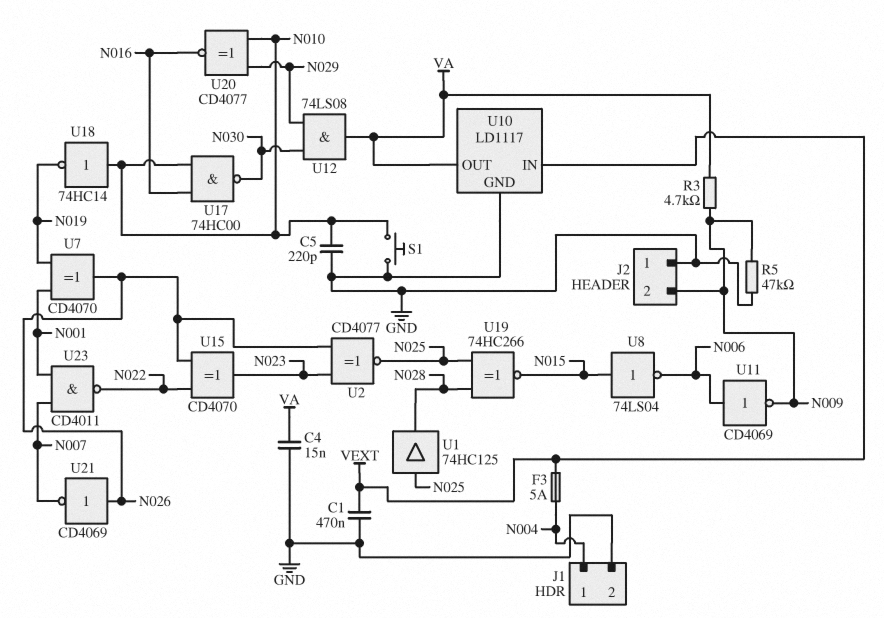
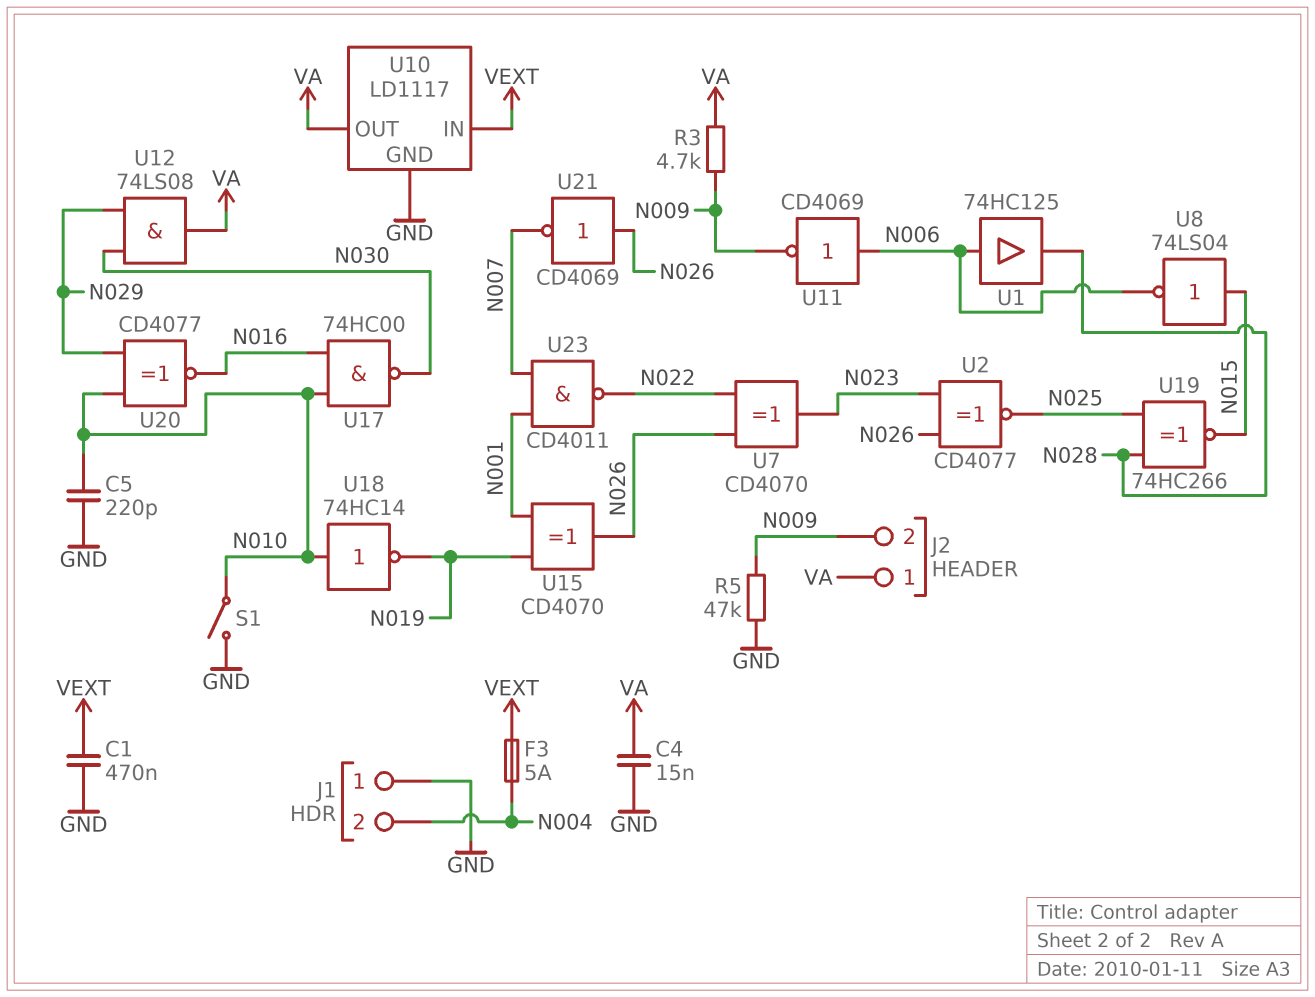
J1 pin 1: N004 -> GND
J1 pin 2: GND -> N004
J2 pin 1: GND -> VA
S1: button (GND, N010) -> switch (GND, N010)
U1: buffer 74HC125 (in N025, out N028) -> buffer 74HC125 (in N006, out N028)
U7: XOR CD4070 (in N001, in N019, out N026) -> XOR CD4070 (in N022, in N026, out N023)
U15: XOR CD4070 (in N022, in N026, out N023) -> XOR CD4070 (in N001, in N019, out N026)

